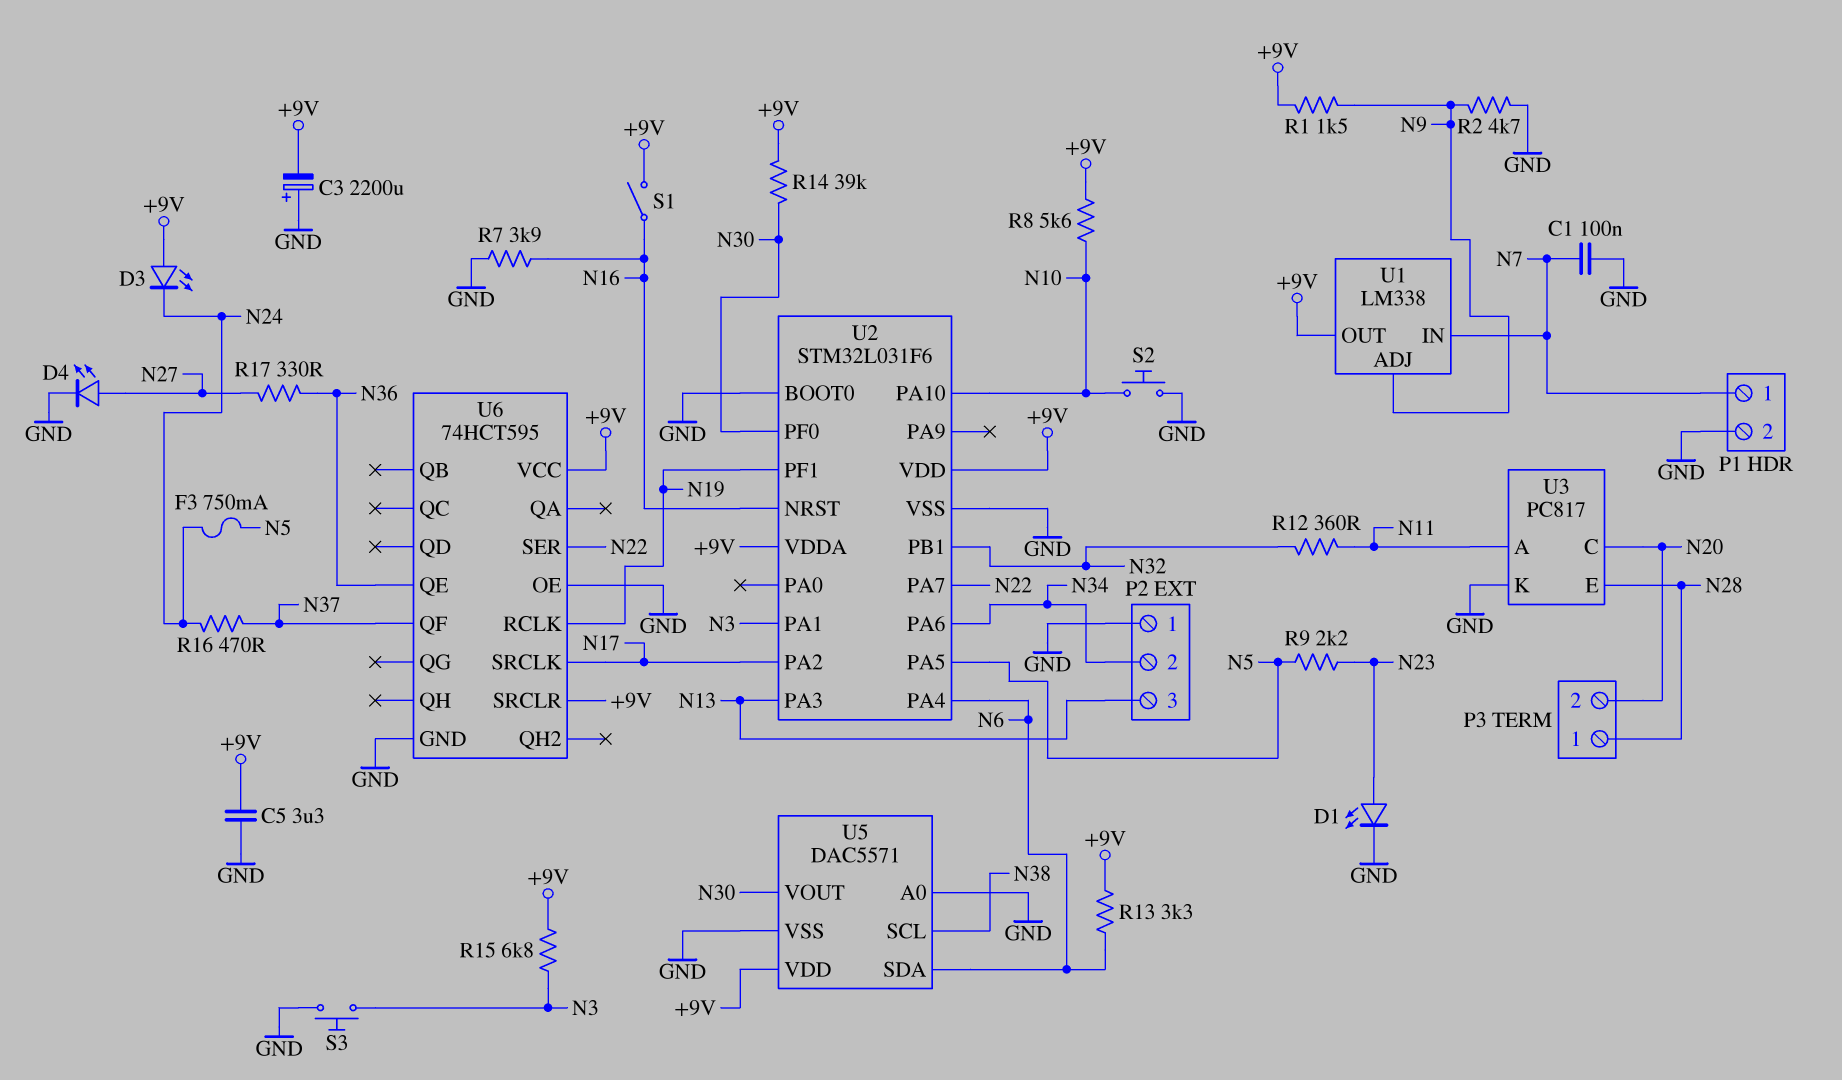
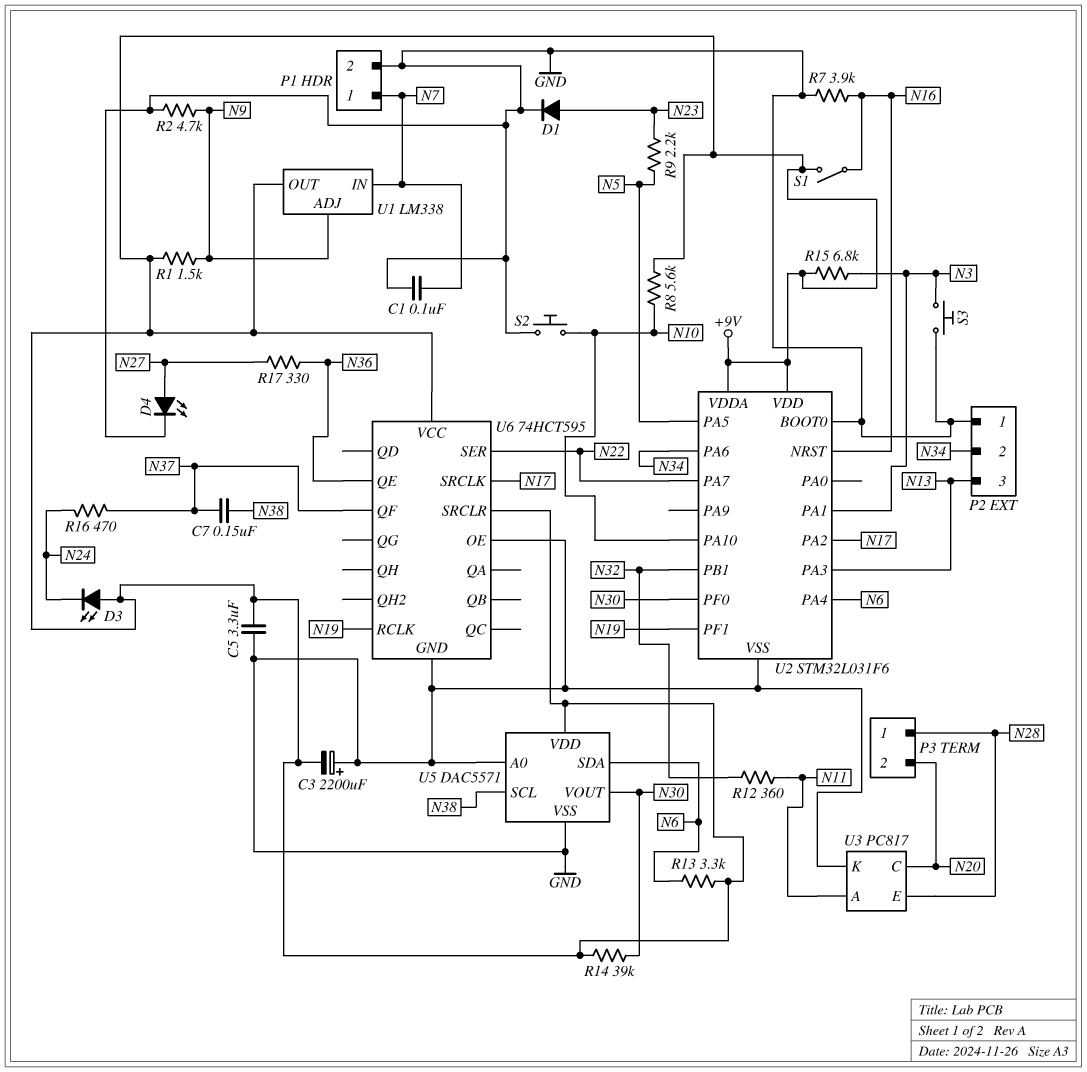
C7: none -> 150nF (N37, N38)
D1: LED (A N23, K GND) -> diode (A N23, K GND)
F3: 750mA (N5, N24) -> none

